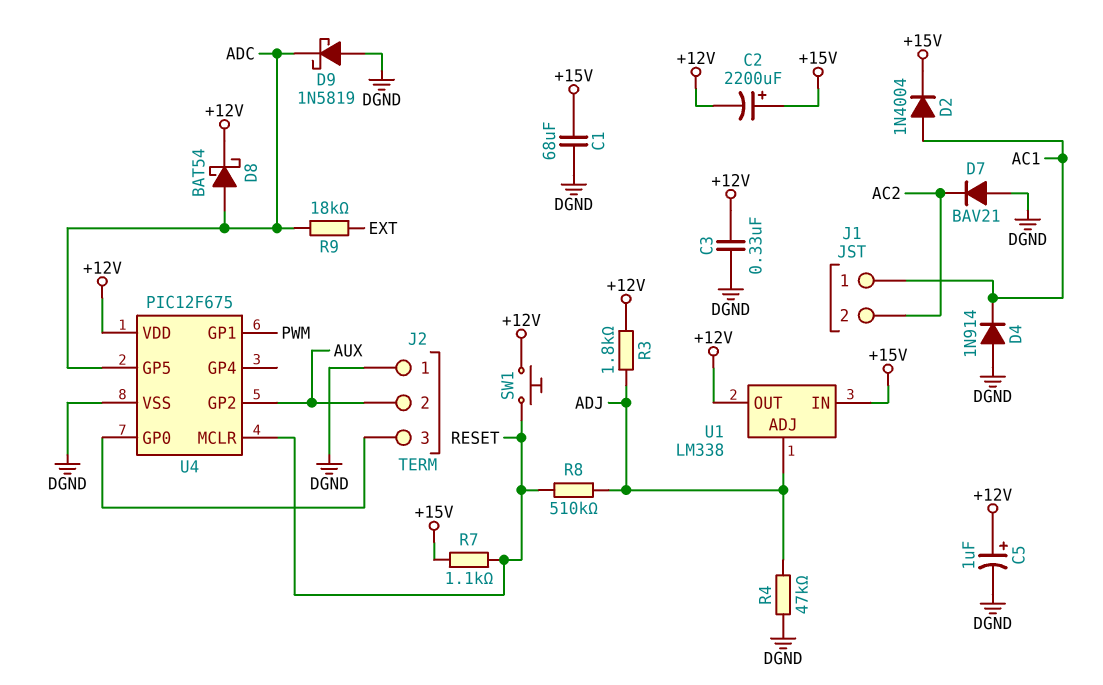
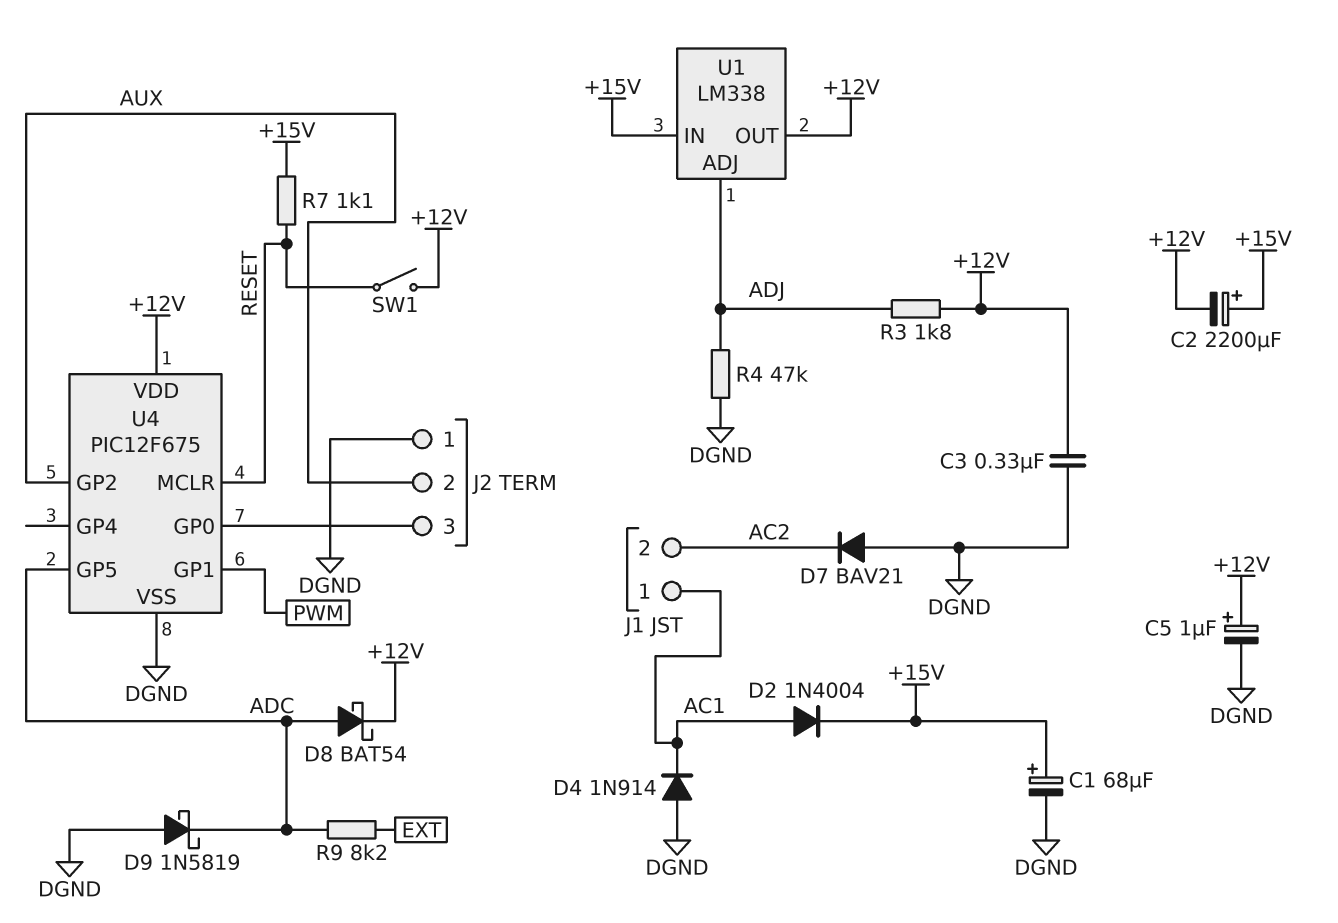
C1: 68uF (+15V, DGND) -> 68uF (plus +15V, minus DGND)
R8: 510k (ADJ, RESET) -> none
R9: 18k (ADC, EXT) -> 8.2k (ADC, EXT)
SW1: button (+12V, RESET) -> switch (+12V, RESET)

